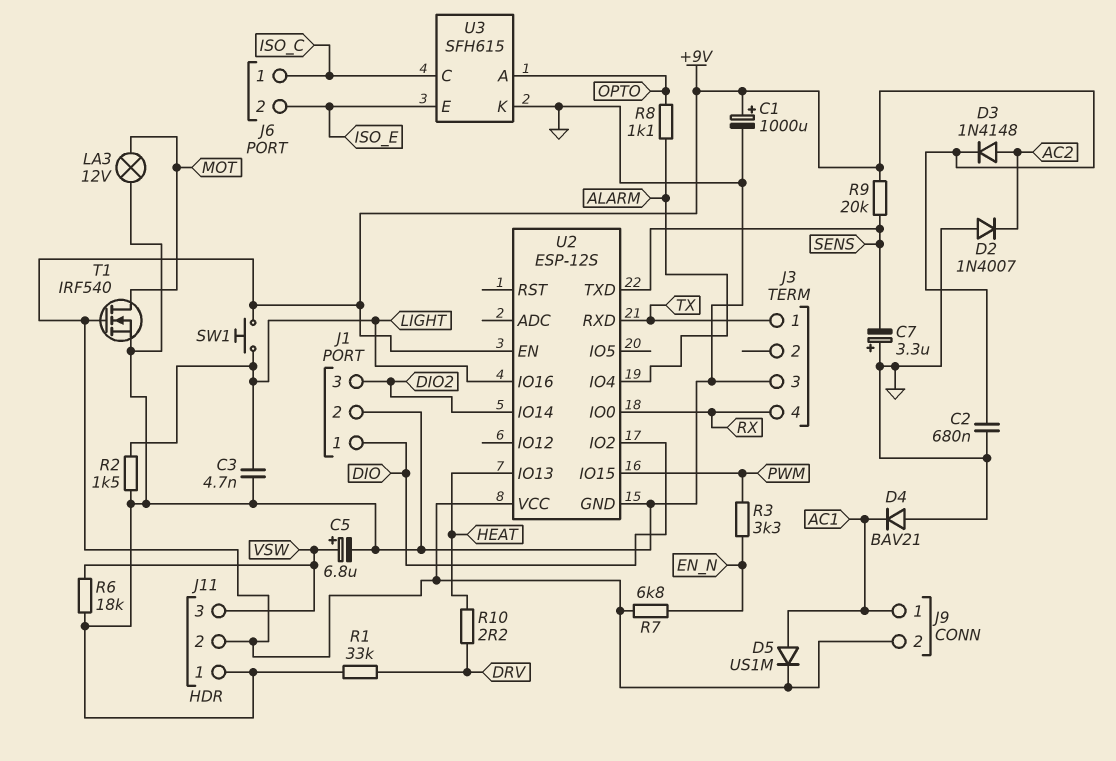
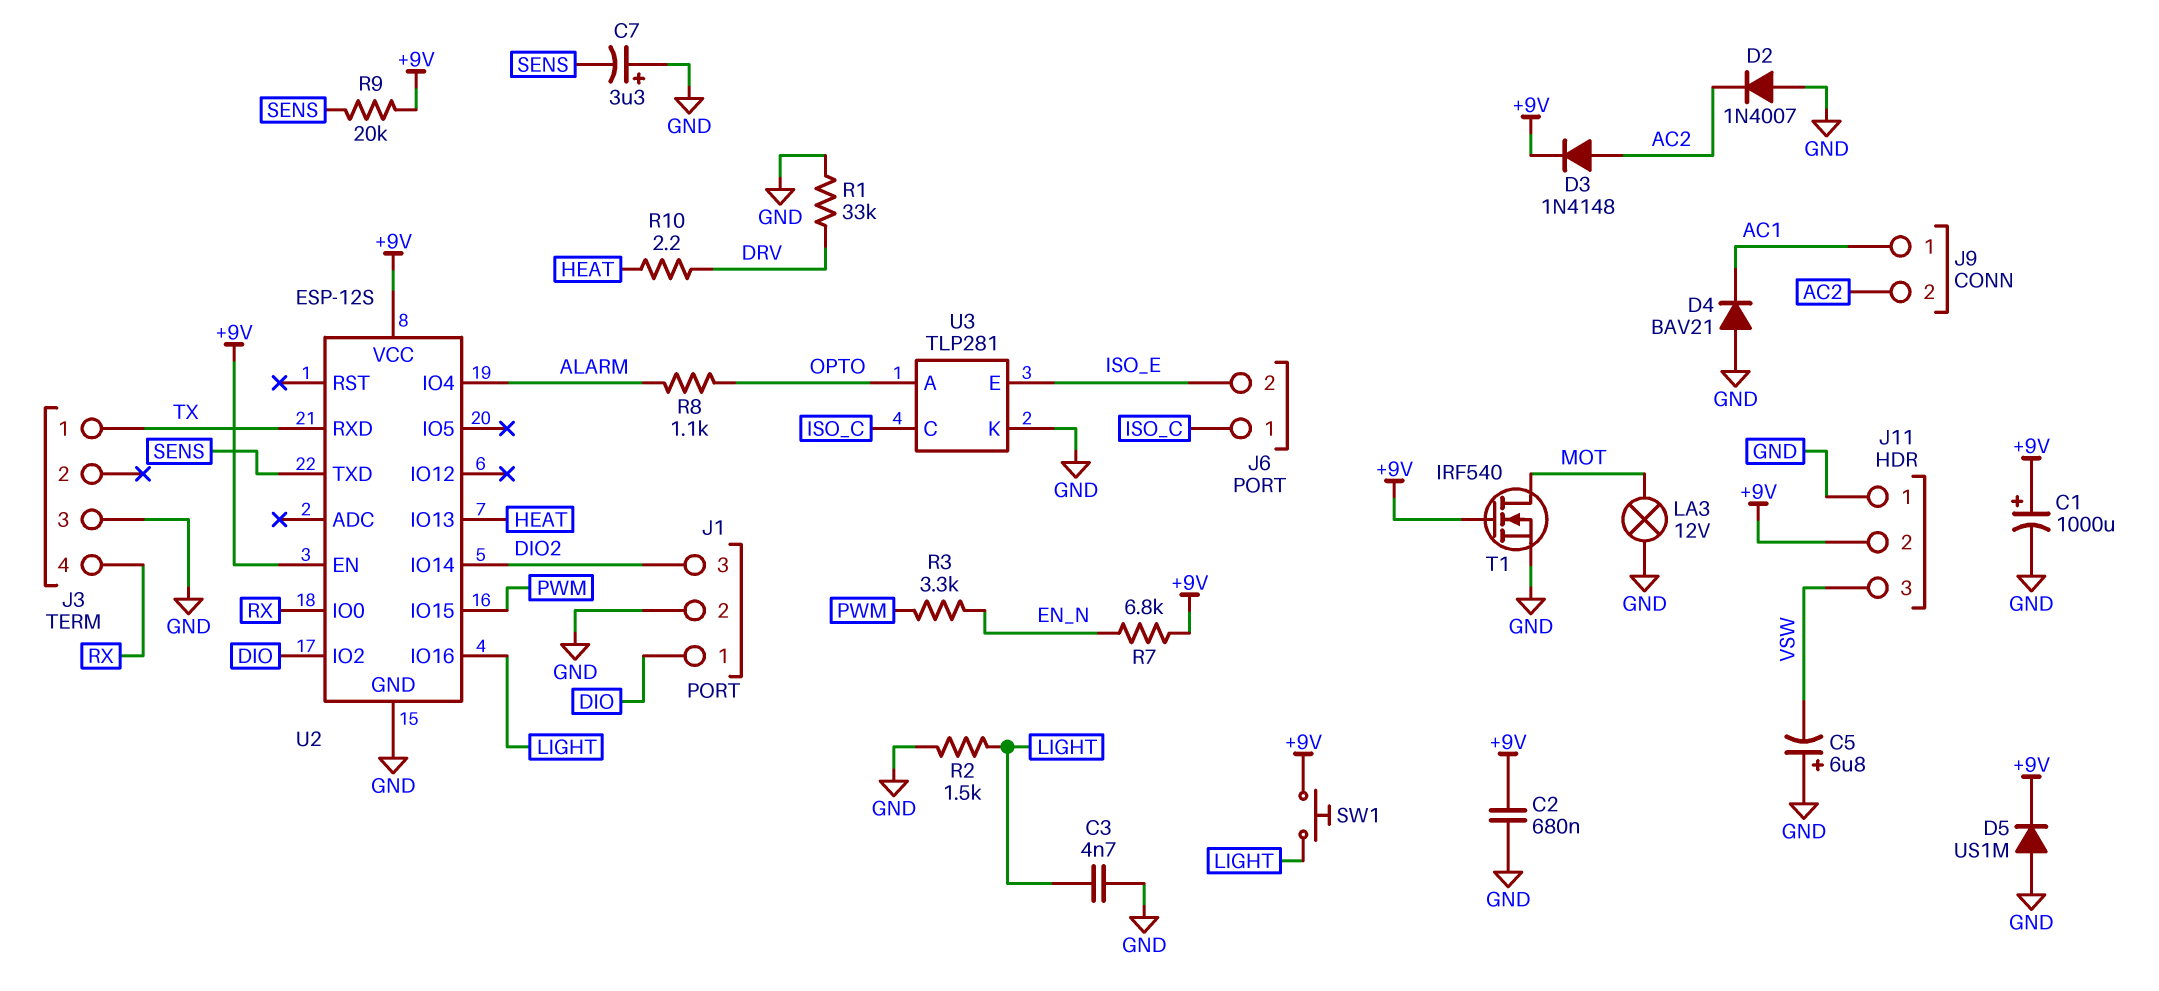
C5: 6.8uF (plus VSW, minus GND) -> 6.8uF (plus GND, minus VSW)
D5: diode US1M (A AC1, K +9V) -> diode US1M (A GND, K +9V)
J9 pin 2: +9V -> AC2
R6: 18k (GND, VSW) -> none
U3: SFH615 -> TLP281

